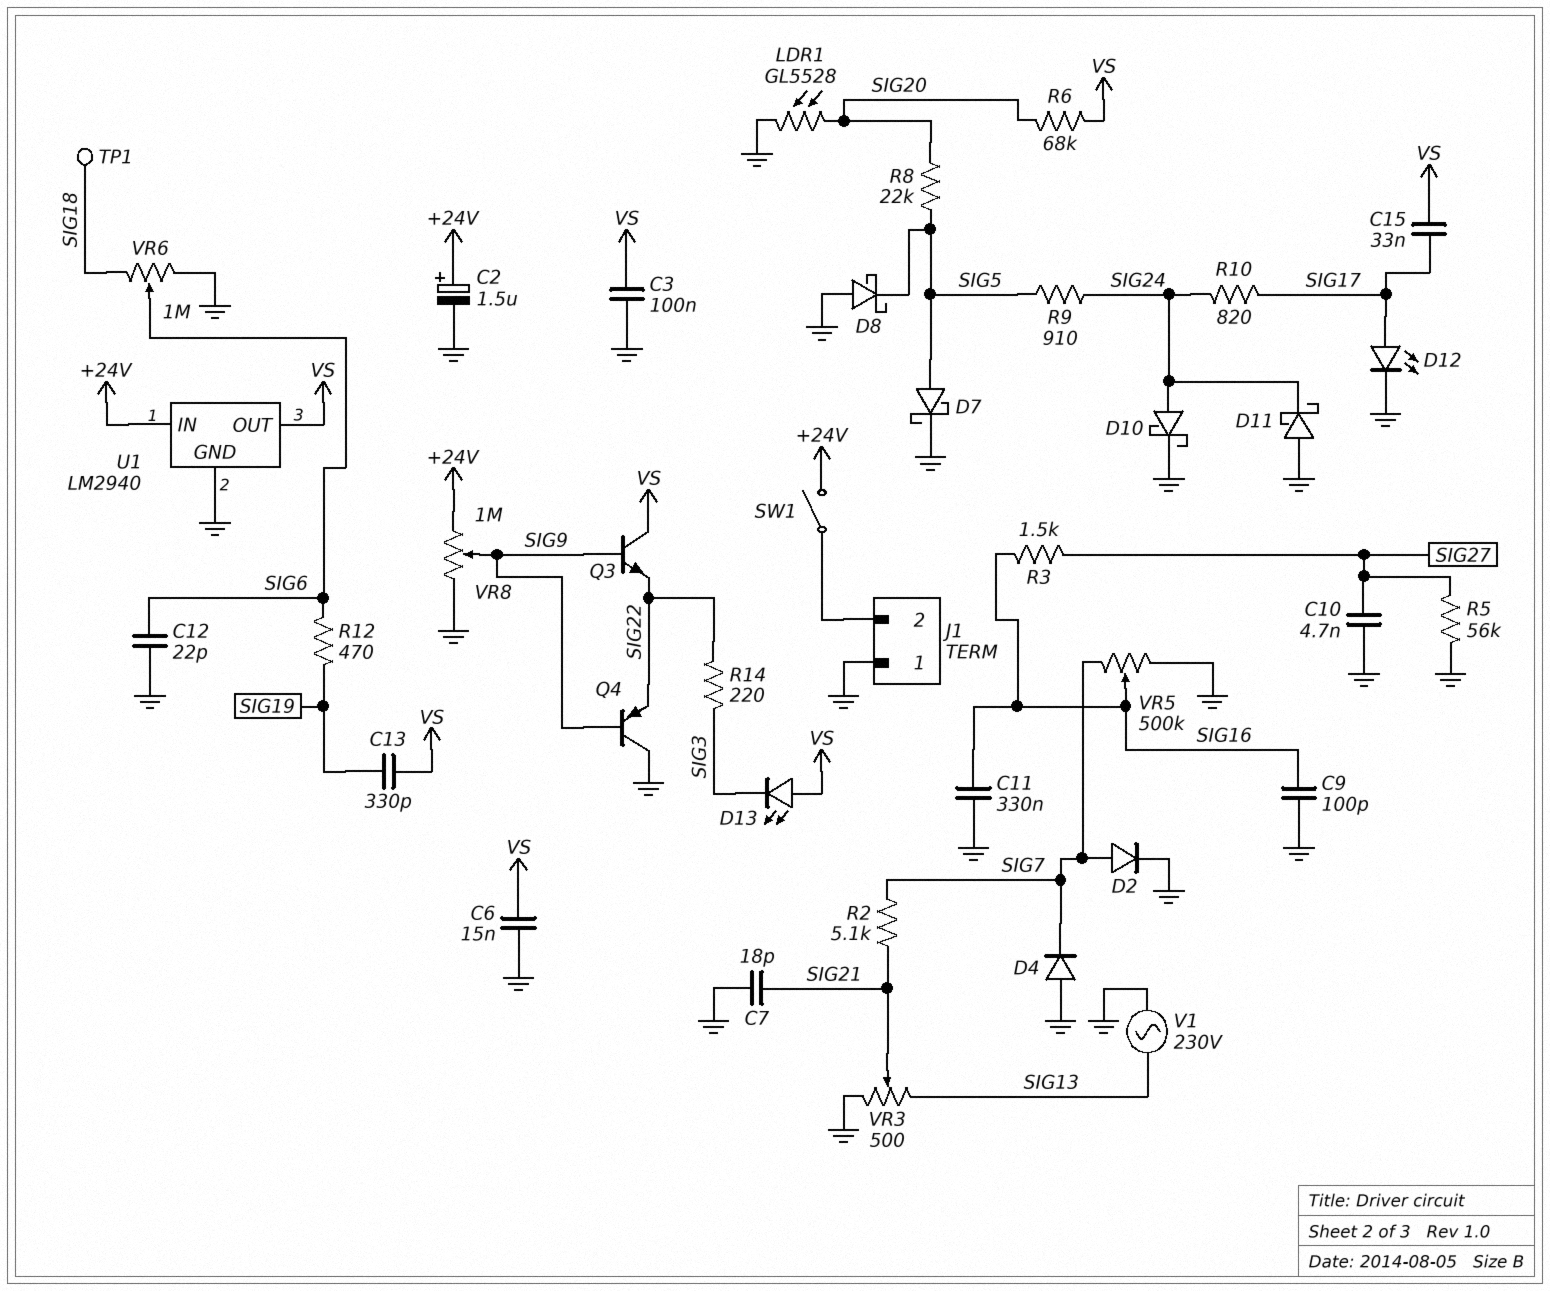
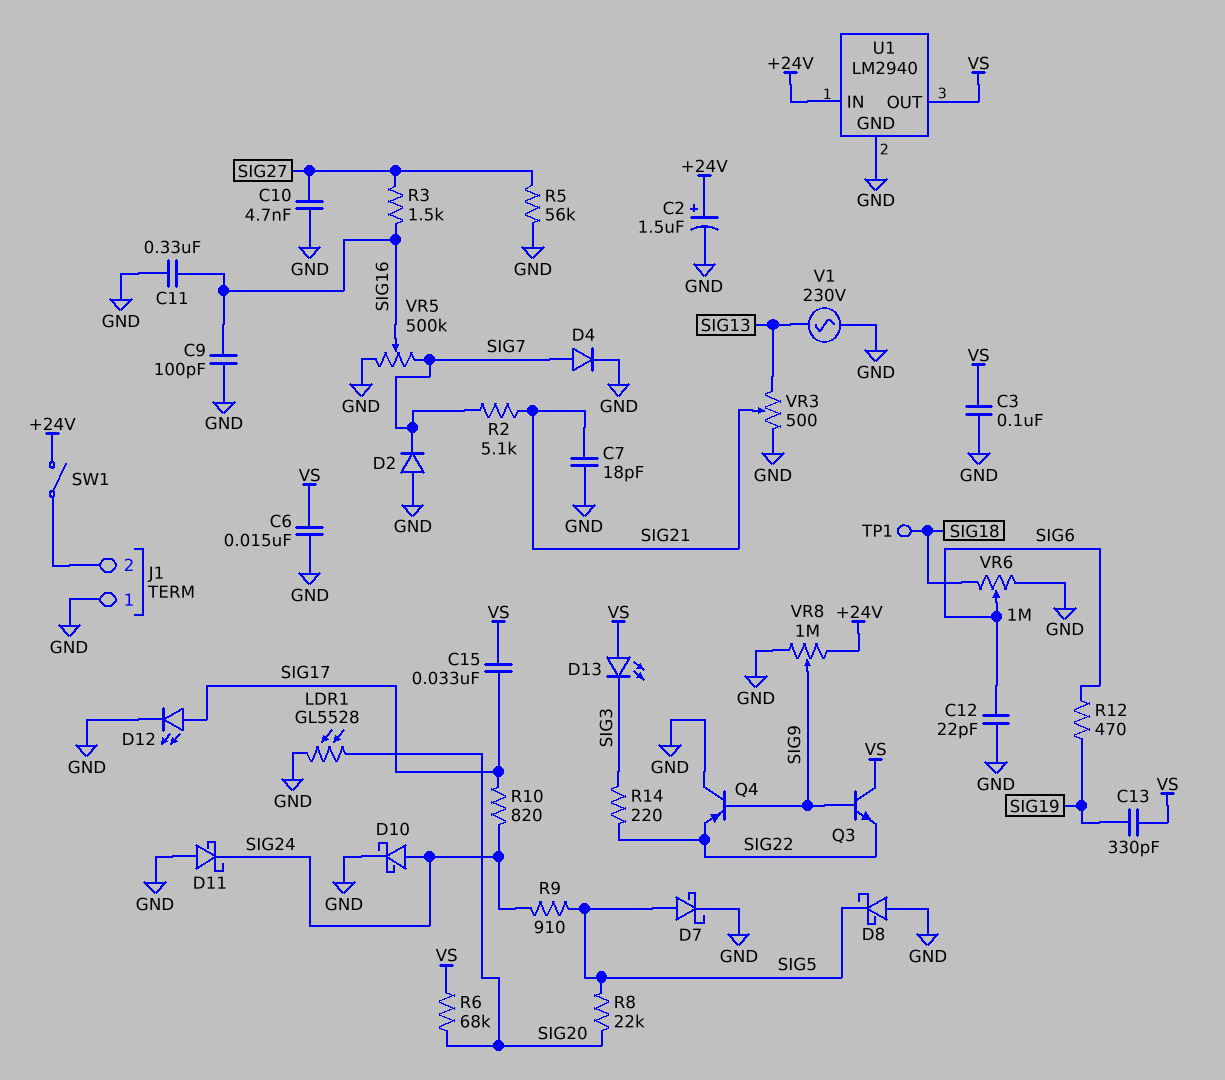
D2: diode (A SIG7, K GND) -> diode (A GND, K SIG7)
D4: diode (A GND, K SIG7) -> diode (A SIG7, K GND)

